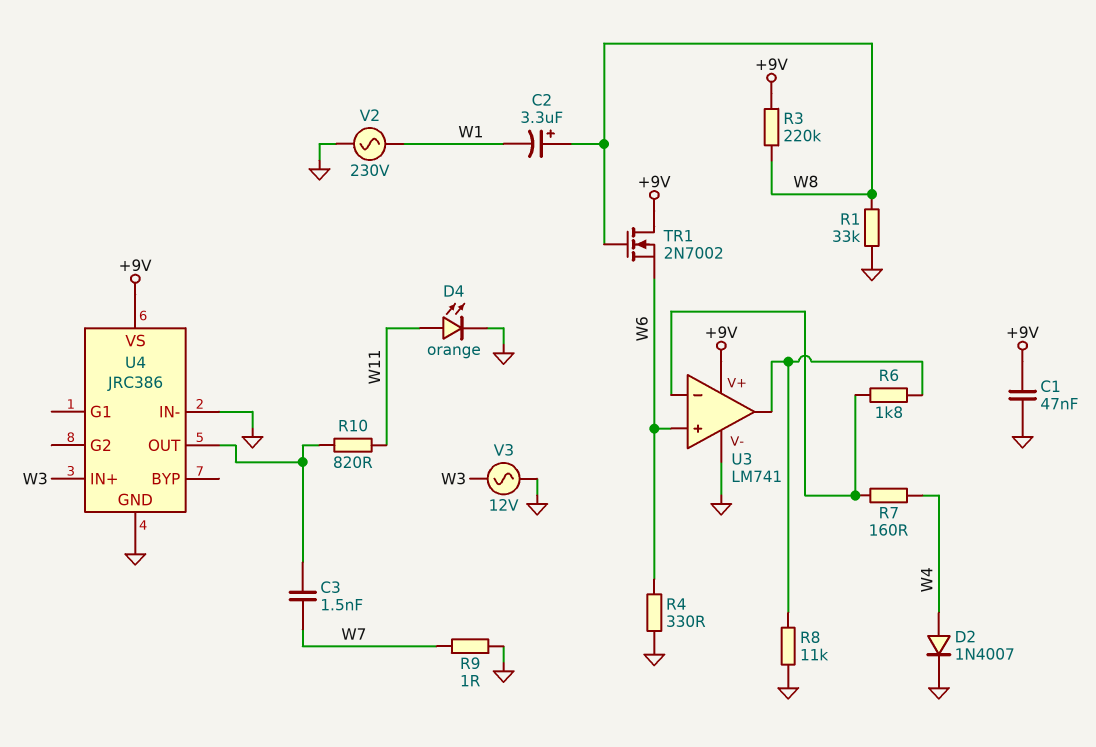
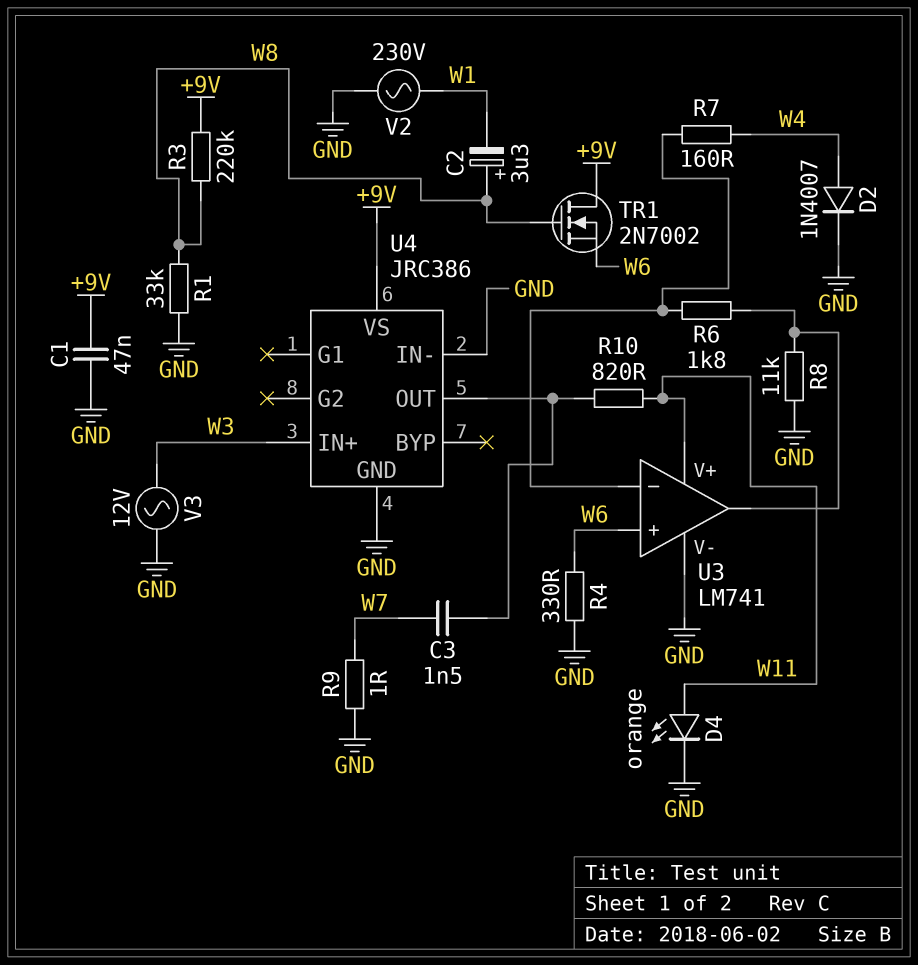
U3 pin V+: +9V -> W11

